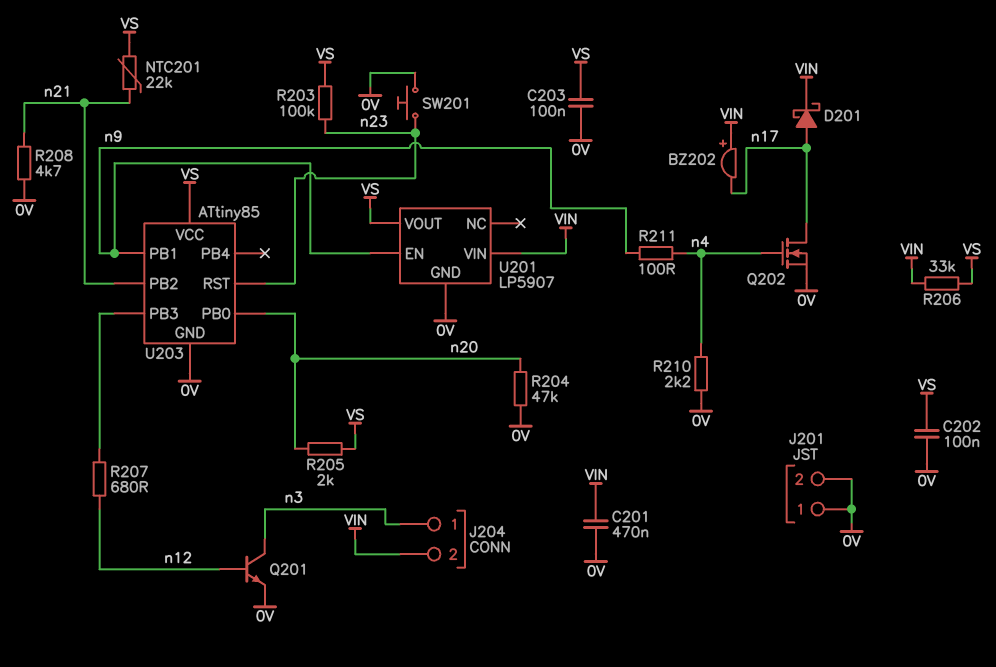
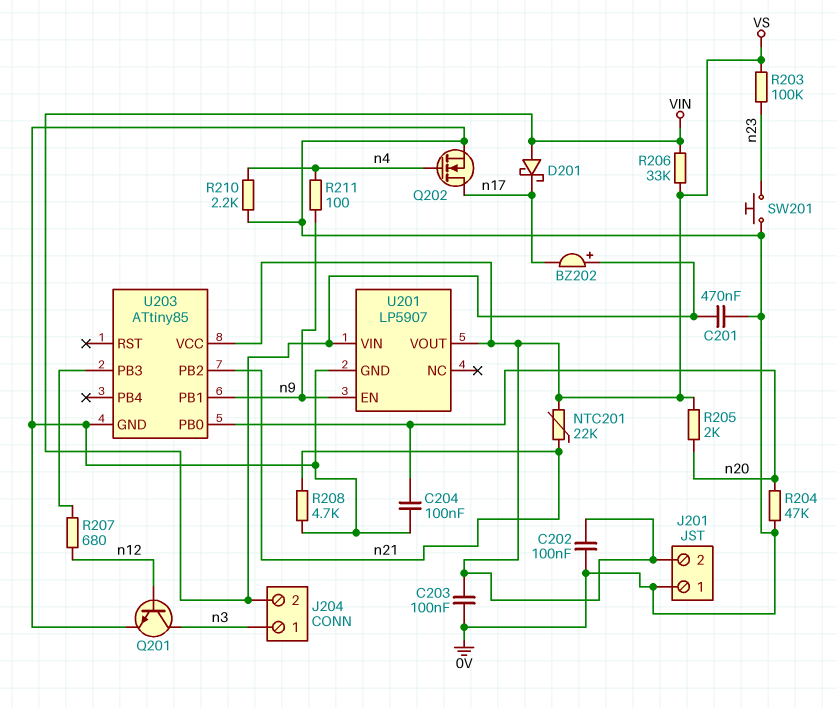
C204: none -> 100nF (0V, n20)
D201: schottky (A n17, K VIN) -> schottky (A VIN, K n17)
J201 pin 2: 0V -> VS
U203 pin RST: n23 -> none

